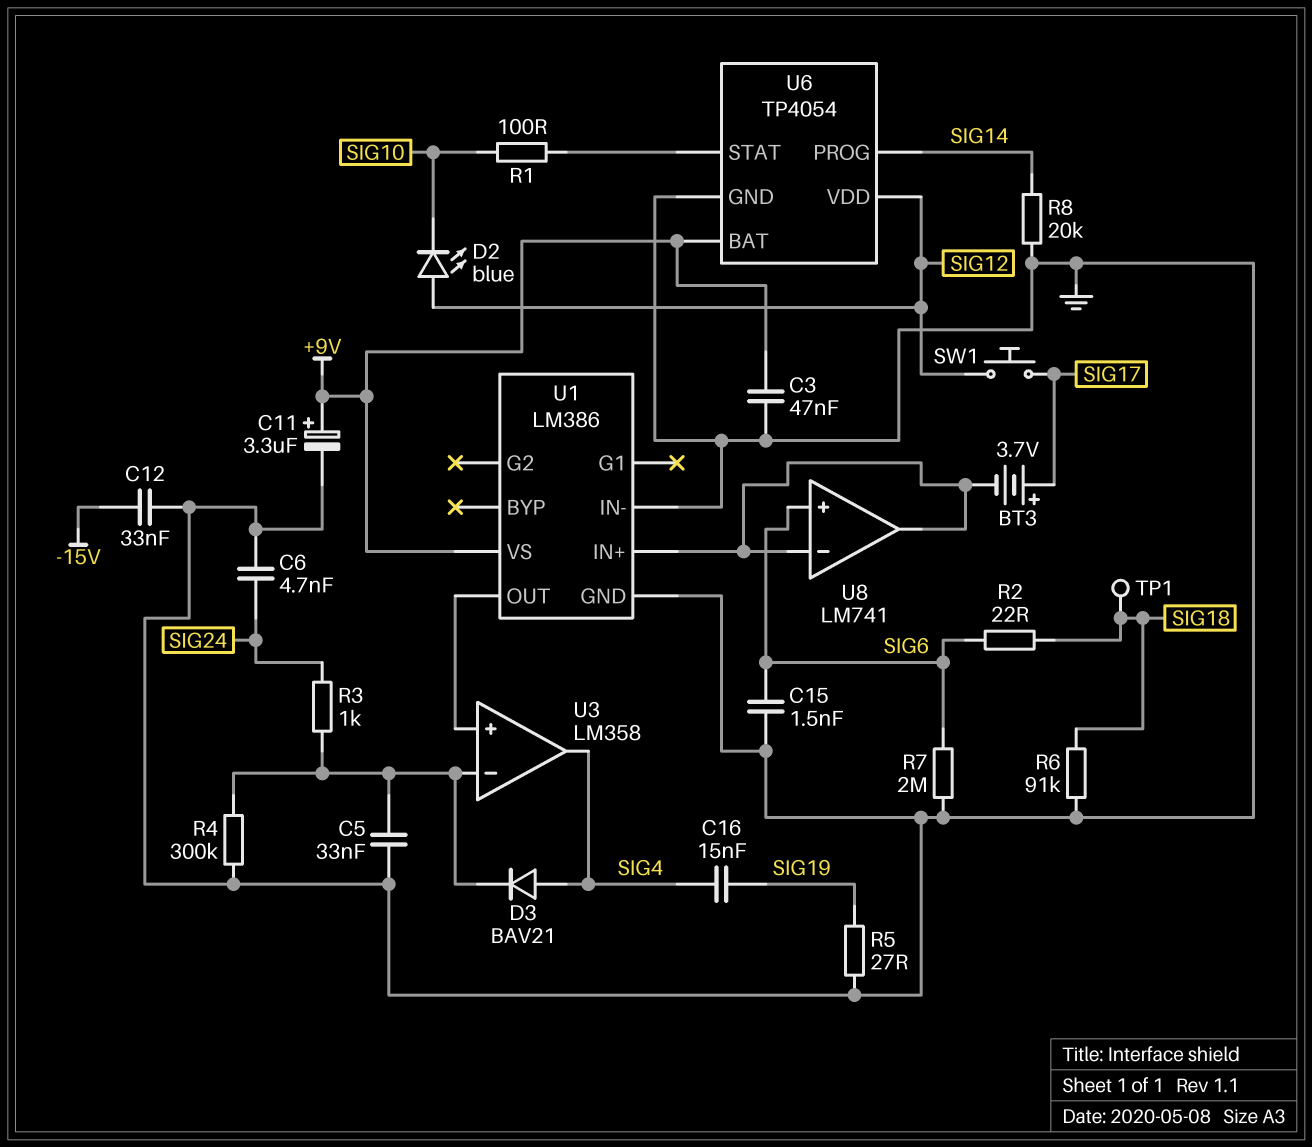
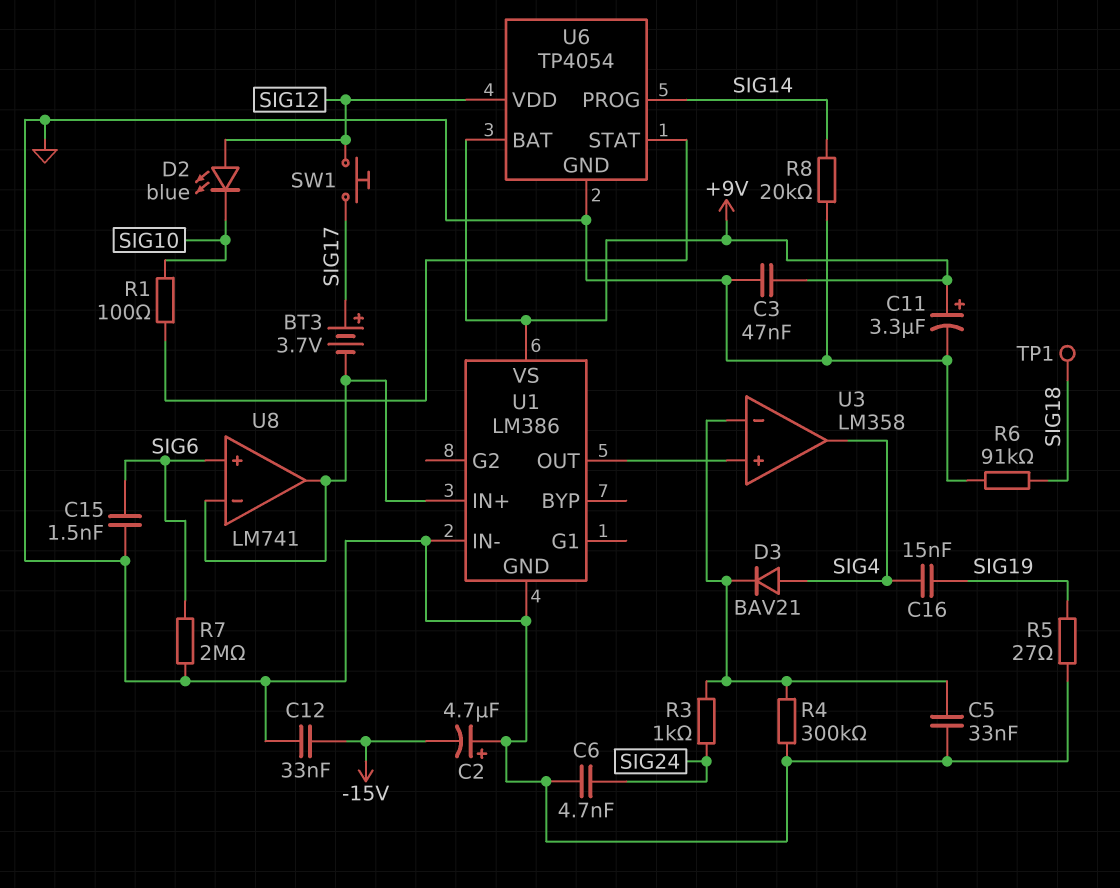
C2: none -> 4.7uF (plus GND, minus -15V)
R2: 22 (SIG6, SIG18) -> none

